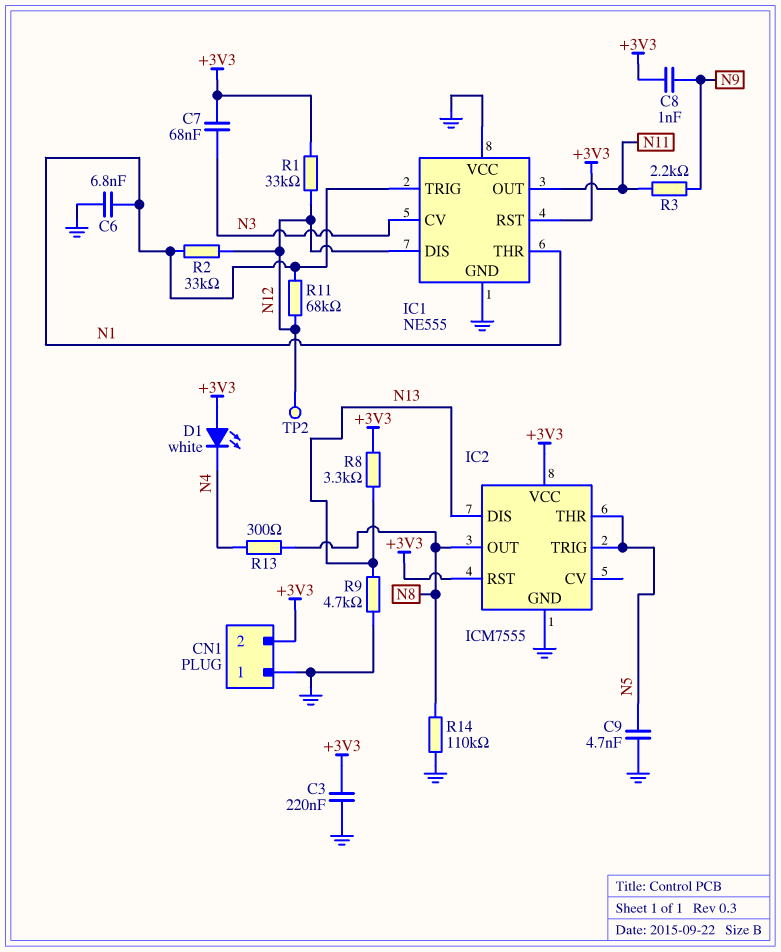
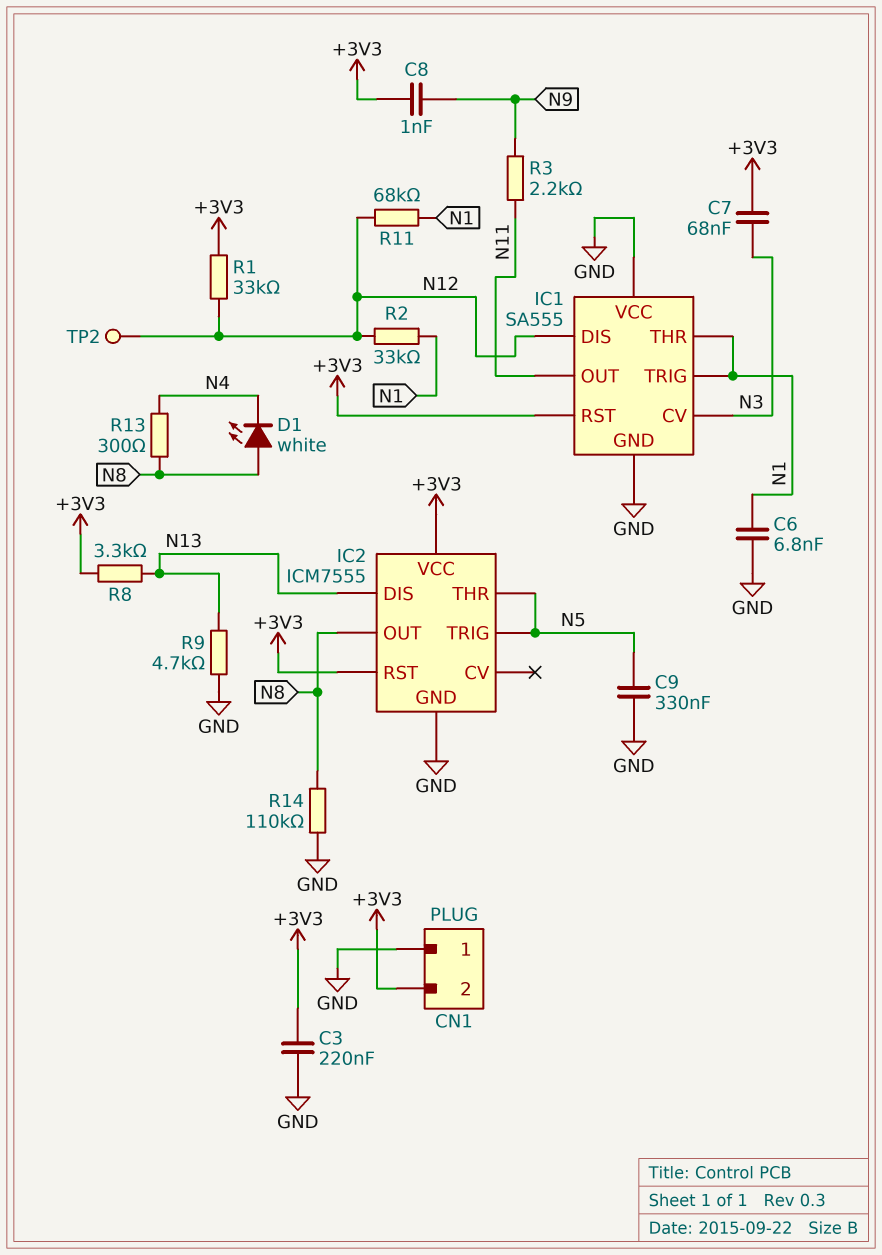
C9: 4.7nF (GND, N5) -> 330nF (GND, N5)
D1: LED white (A +3V3, K N4) -> LED white (A N8, K N4)
IC1: NE555 -> SA555

